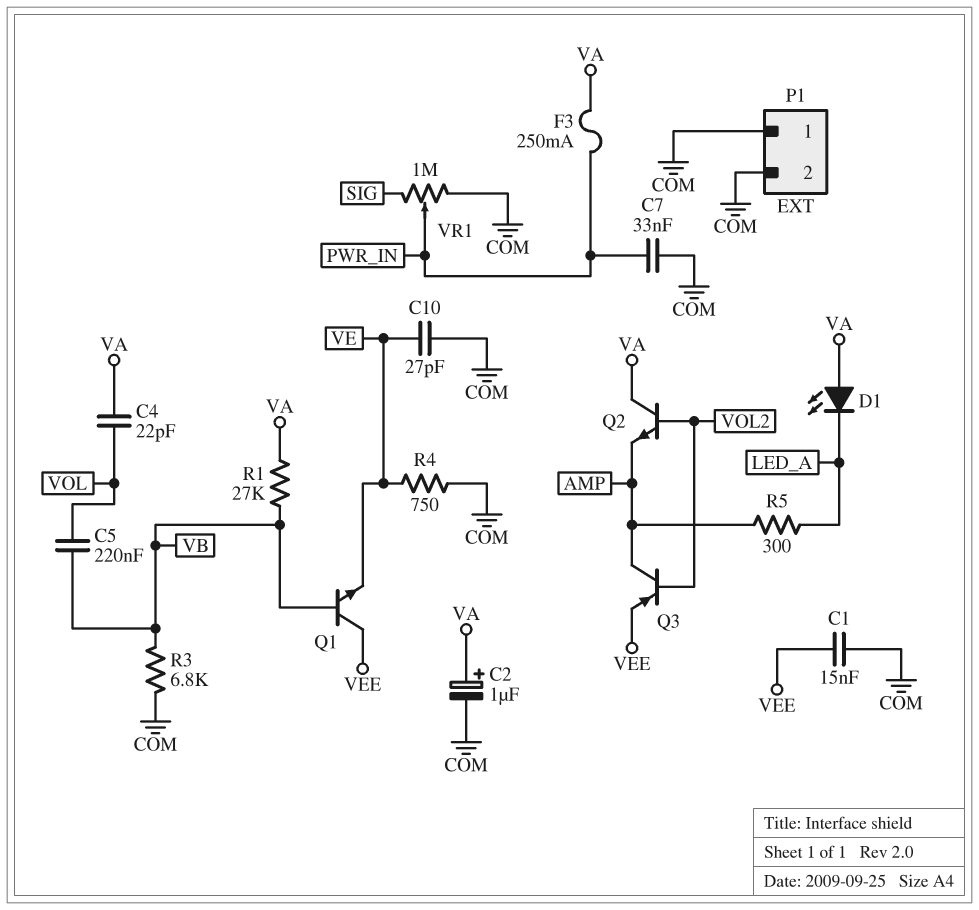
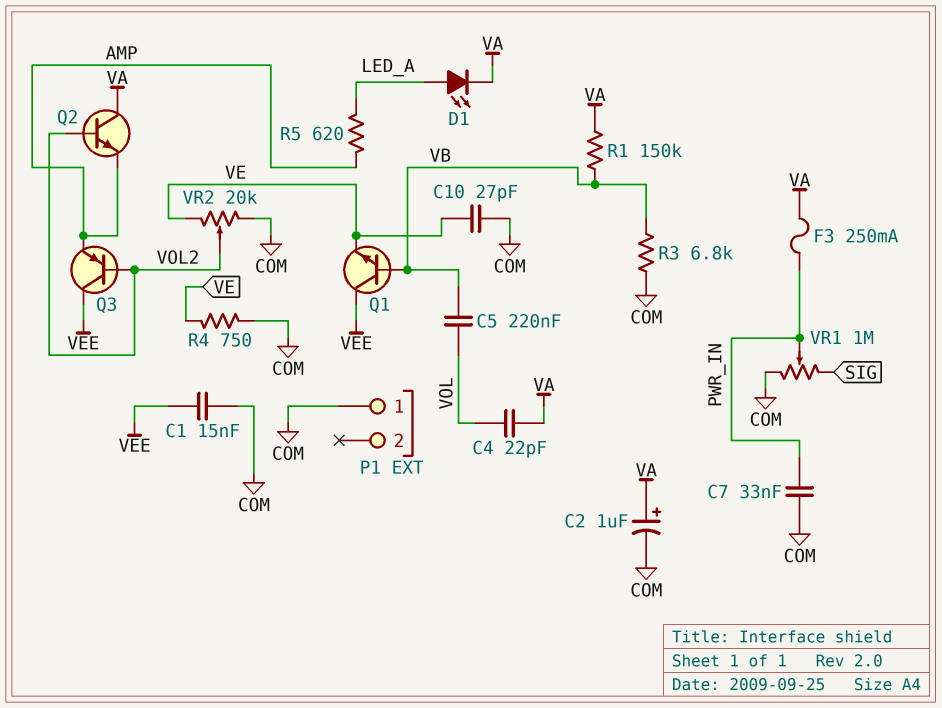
D1: LED (A VA, K LED_A) -> LED (A LED_A, K VA)
P1 pin 2: COM -> none
Q3: PNP (B VOL2, C AMP, E VEE) -> PNP (B VOL2, C VEE, E AMP)
R1: 27k (VA, VB) -> 150k (VA, VB)
R5: 300 (AMP, LED_A) -> 620 (AMP, LED_A)
VR2: none -> 20k (COM, VE, wiper VOL2)

